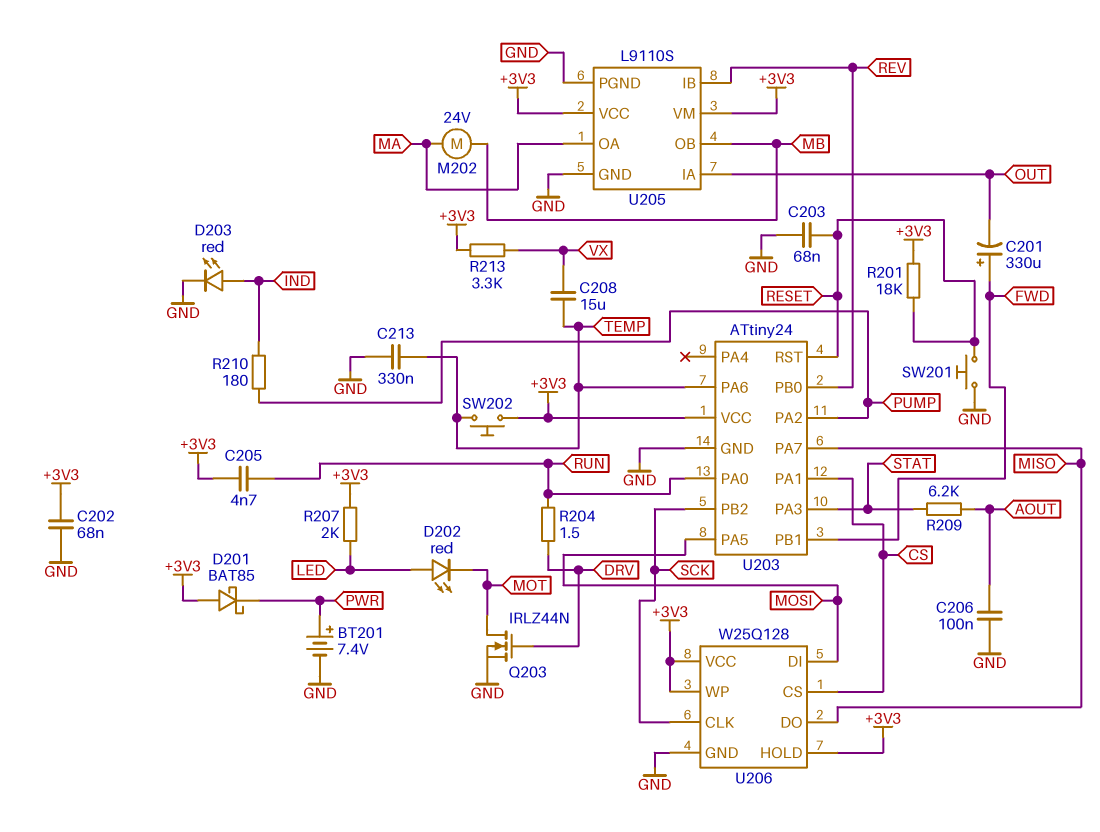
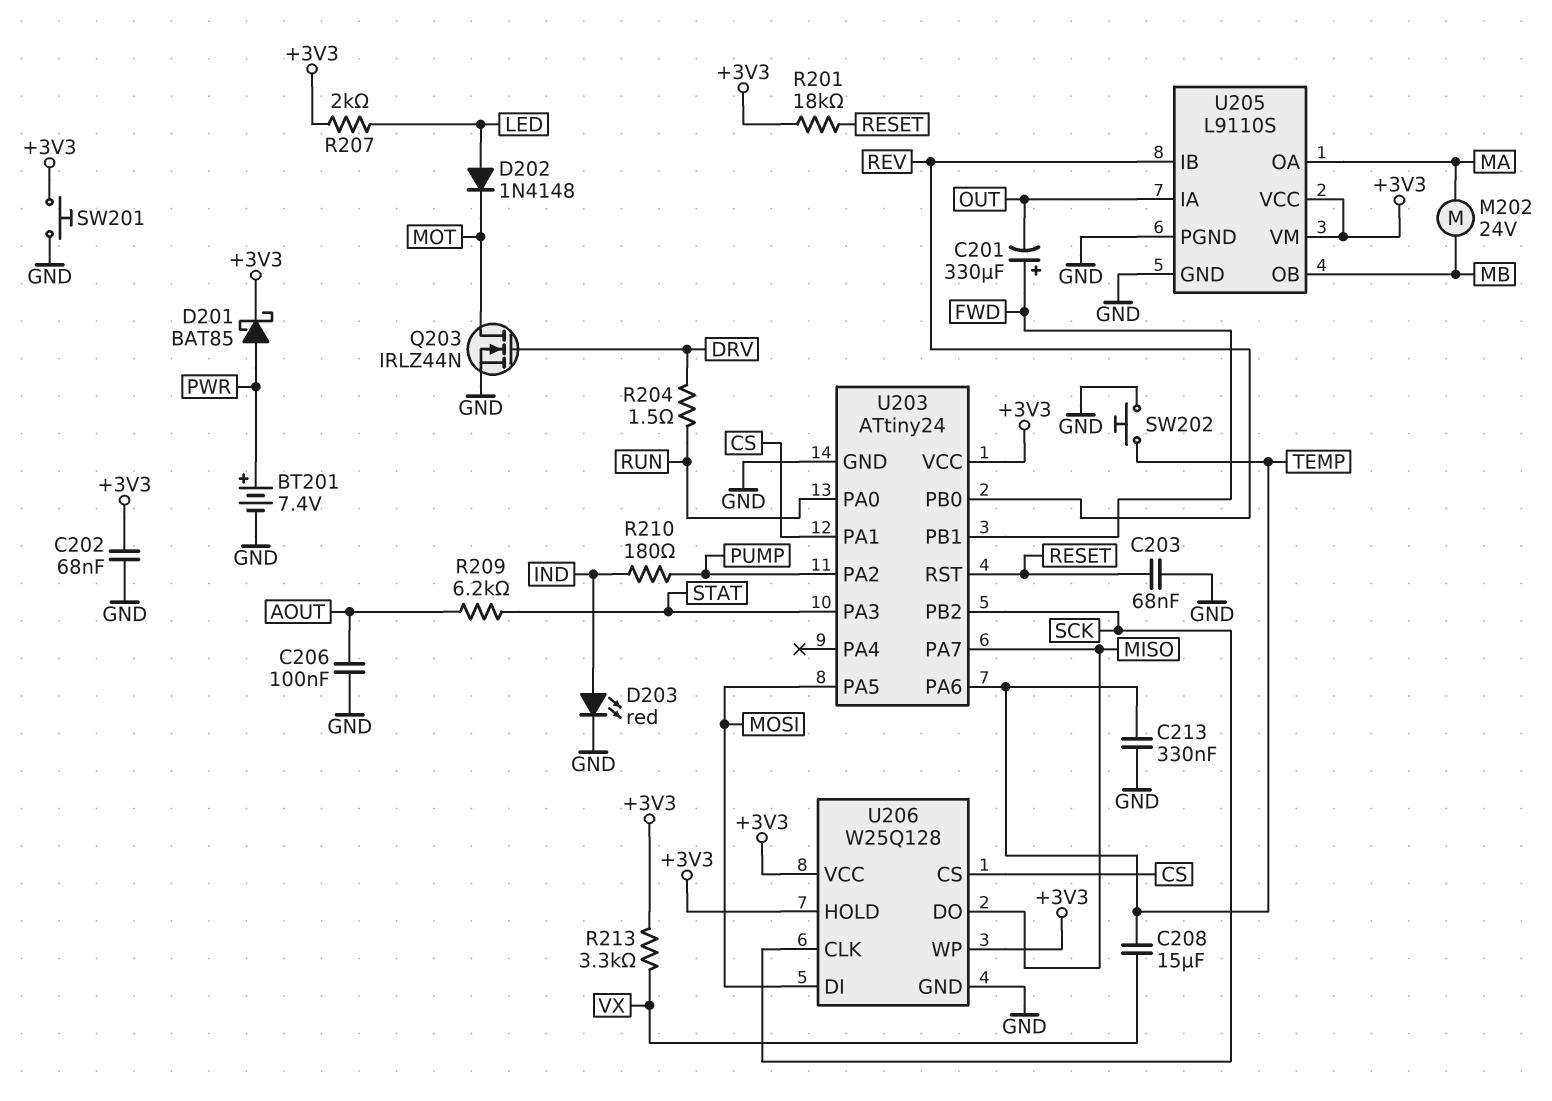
C205: 4.7nF (+3V3, RUN) -> none
D201: schottky BAT85 (A +3V3, K PWR) -> schottky BAT85 (A PWR, K +3V3)
D202: LED red (A LED, K MOT) -> diode 1N4148 (A LED, K MOT)
SW201: button (GND, RESET) -> button (+3V3, GND)
SW202: button (+3V3, TEMP) -> button (GND, TEMP)

